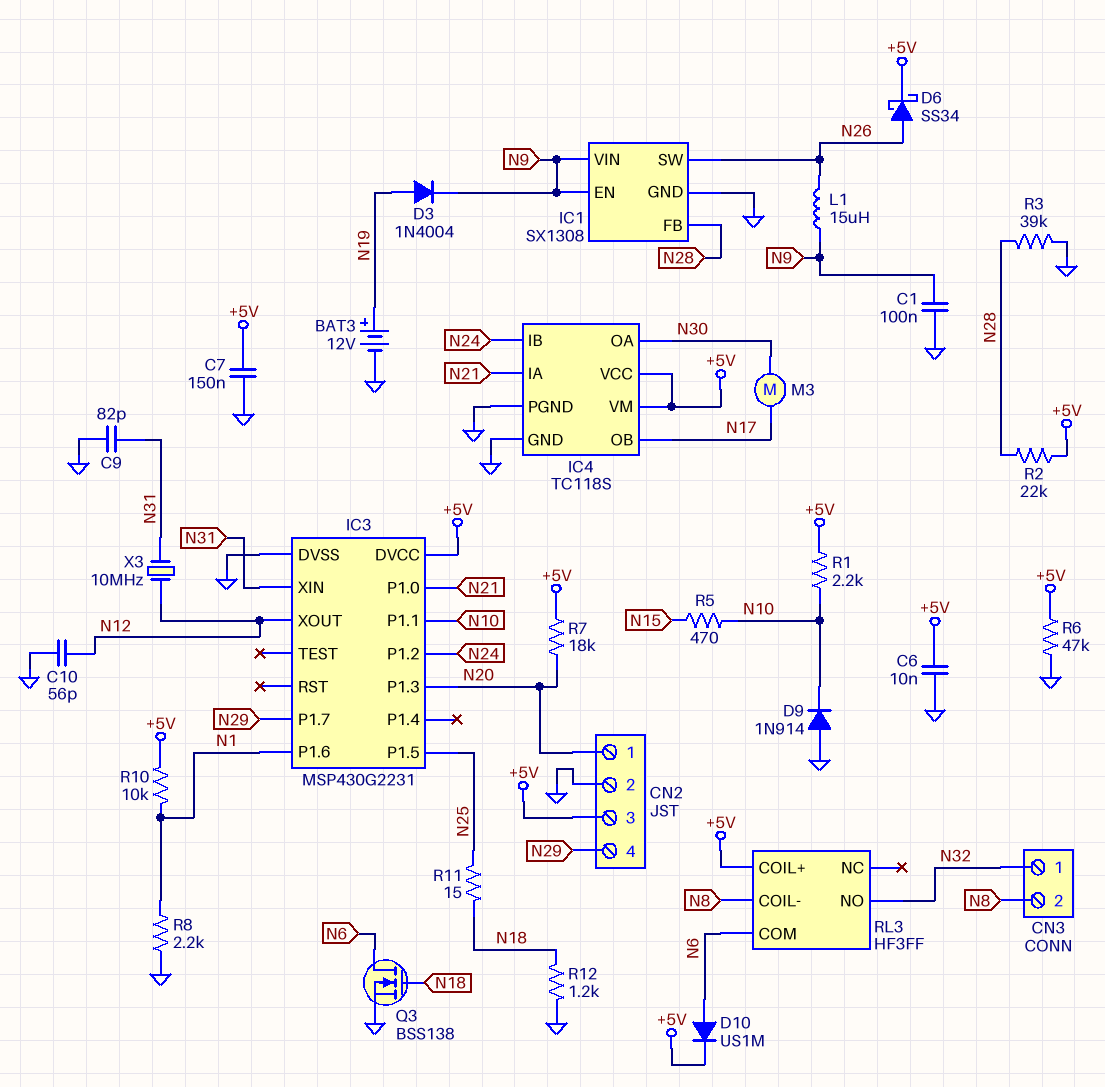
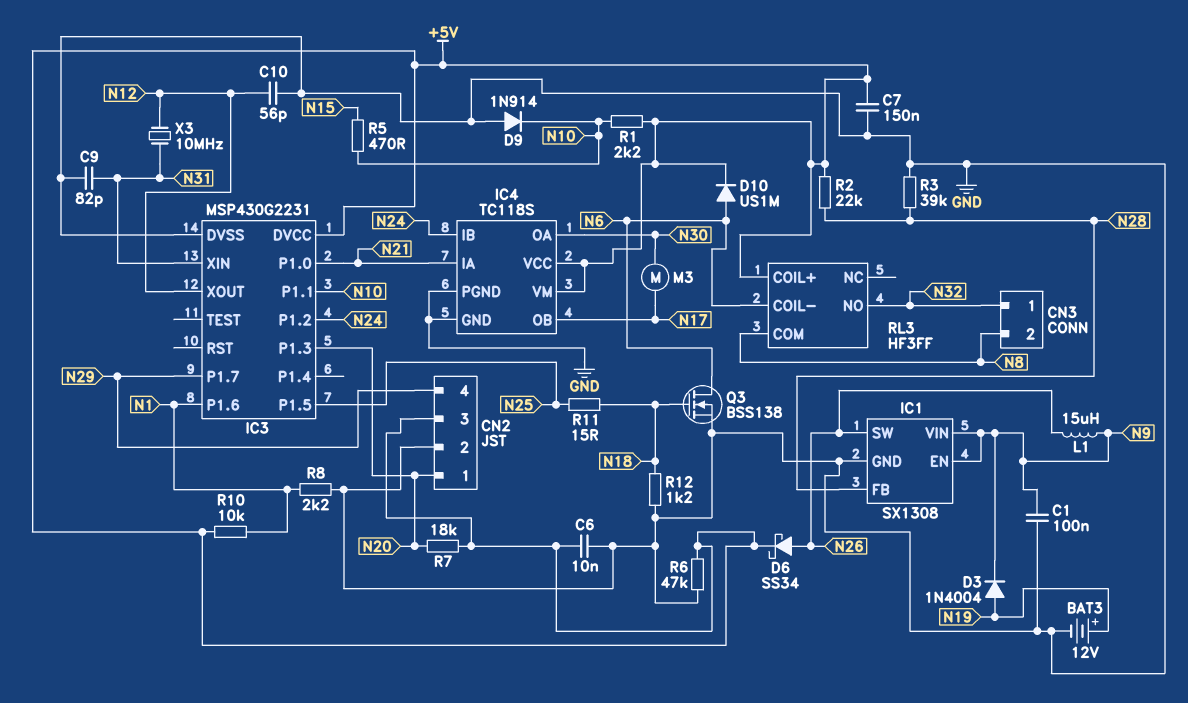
RL3 pin COIL-: N8 -> N6
RL3 pin COM: N6 -> N8

